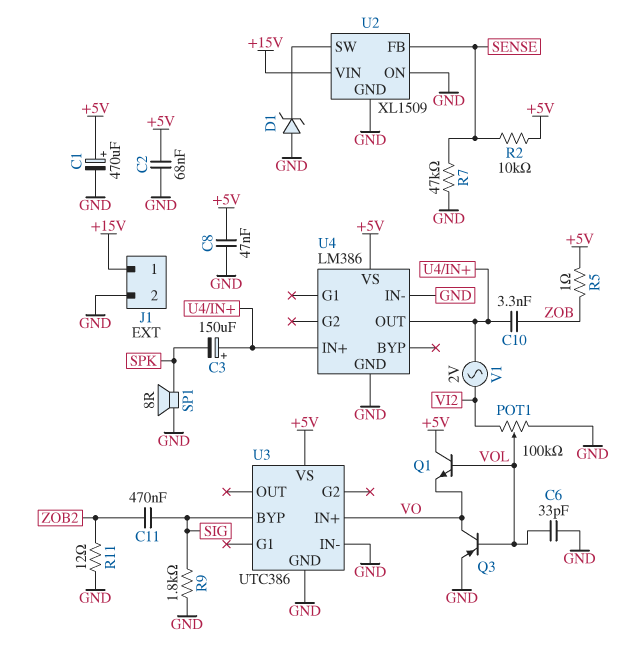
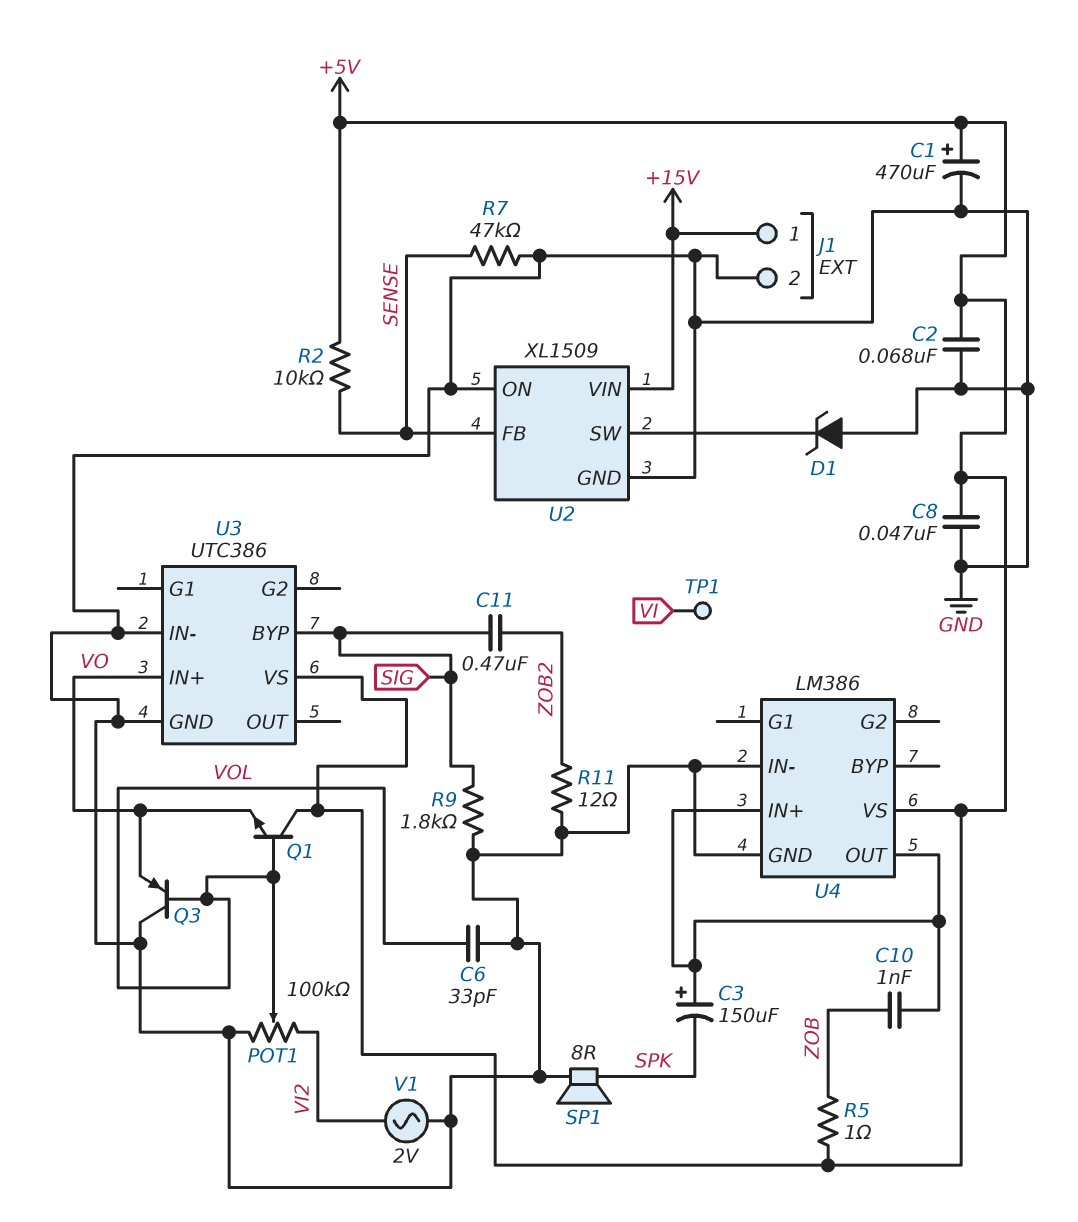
C10: 3.3nF (U4/IN+, ZOB) -> 1nF (U4/IN+, ZOB)
Q3: PNP (B VOL, C VO, E GND) -> PNP (B VOL, C GND, E VO)
TP1: none -> test point (VI)
V1: AC 2V (U4/IN+, VI2) -> AC 2V (GND, VI2)

